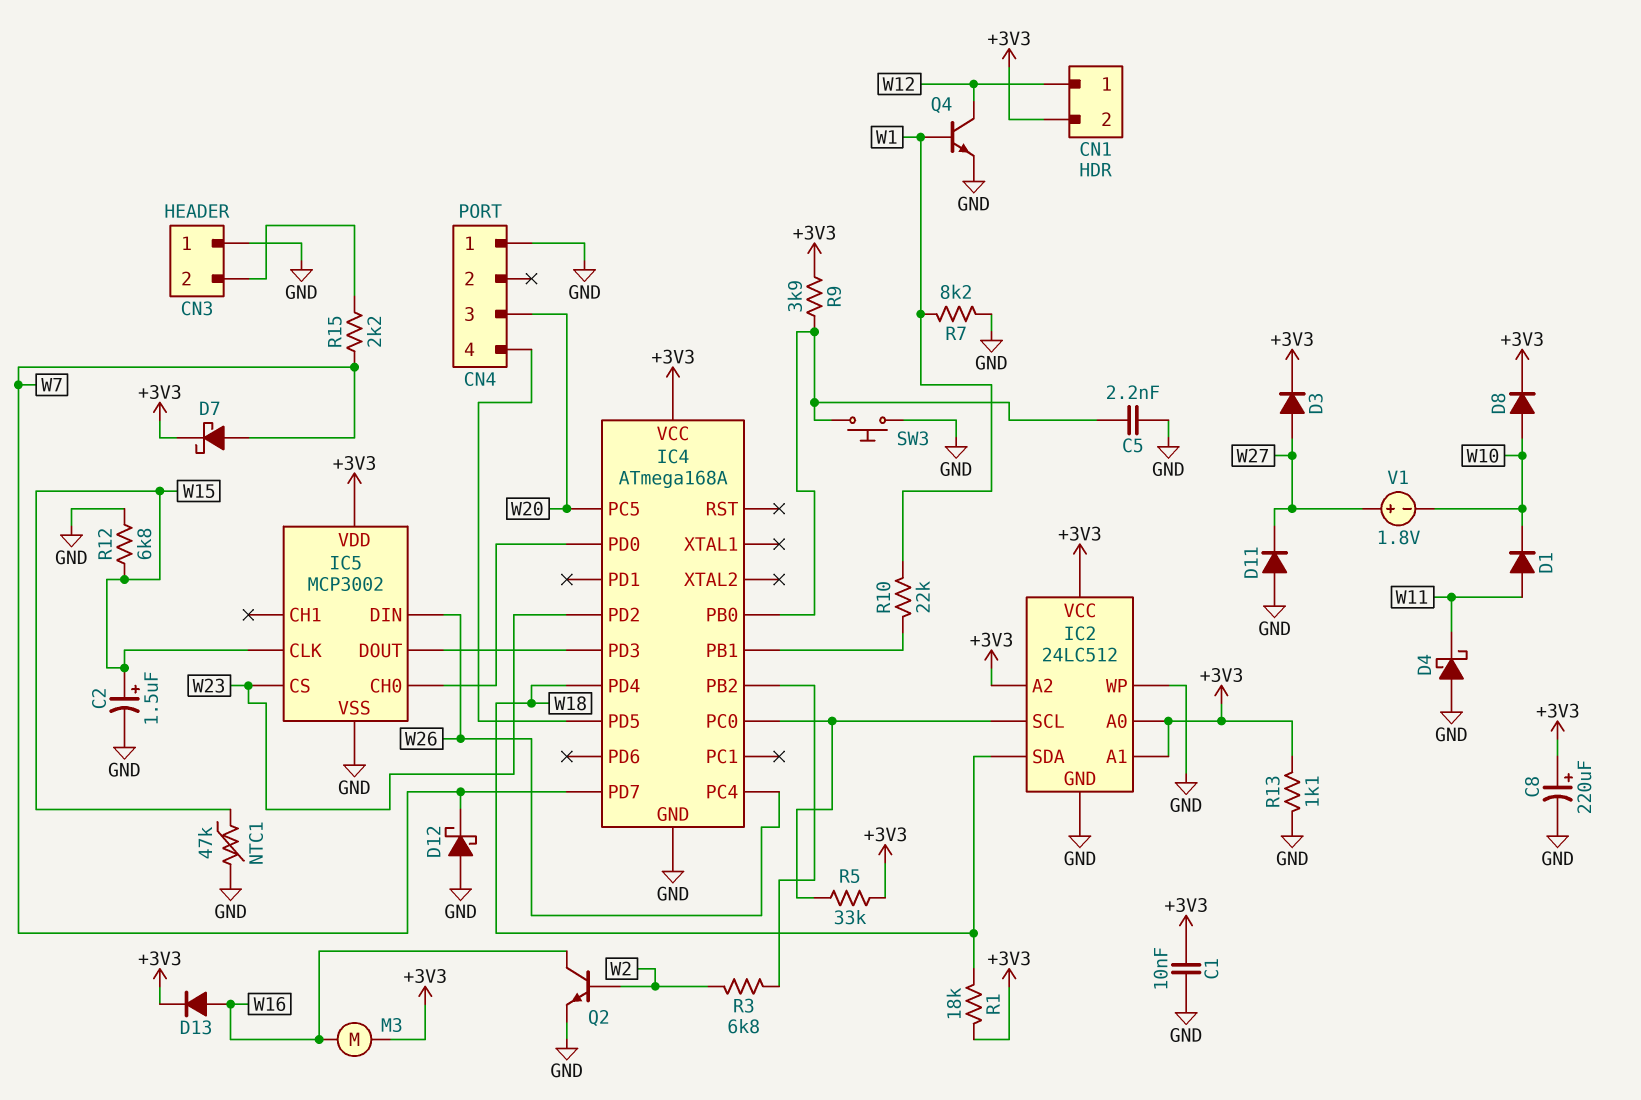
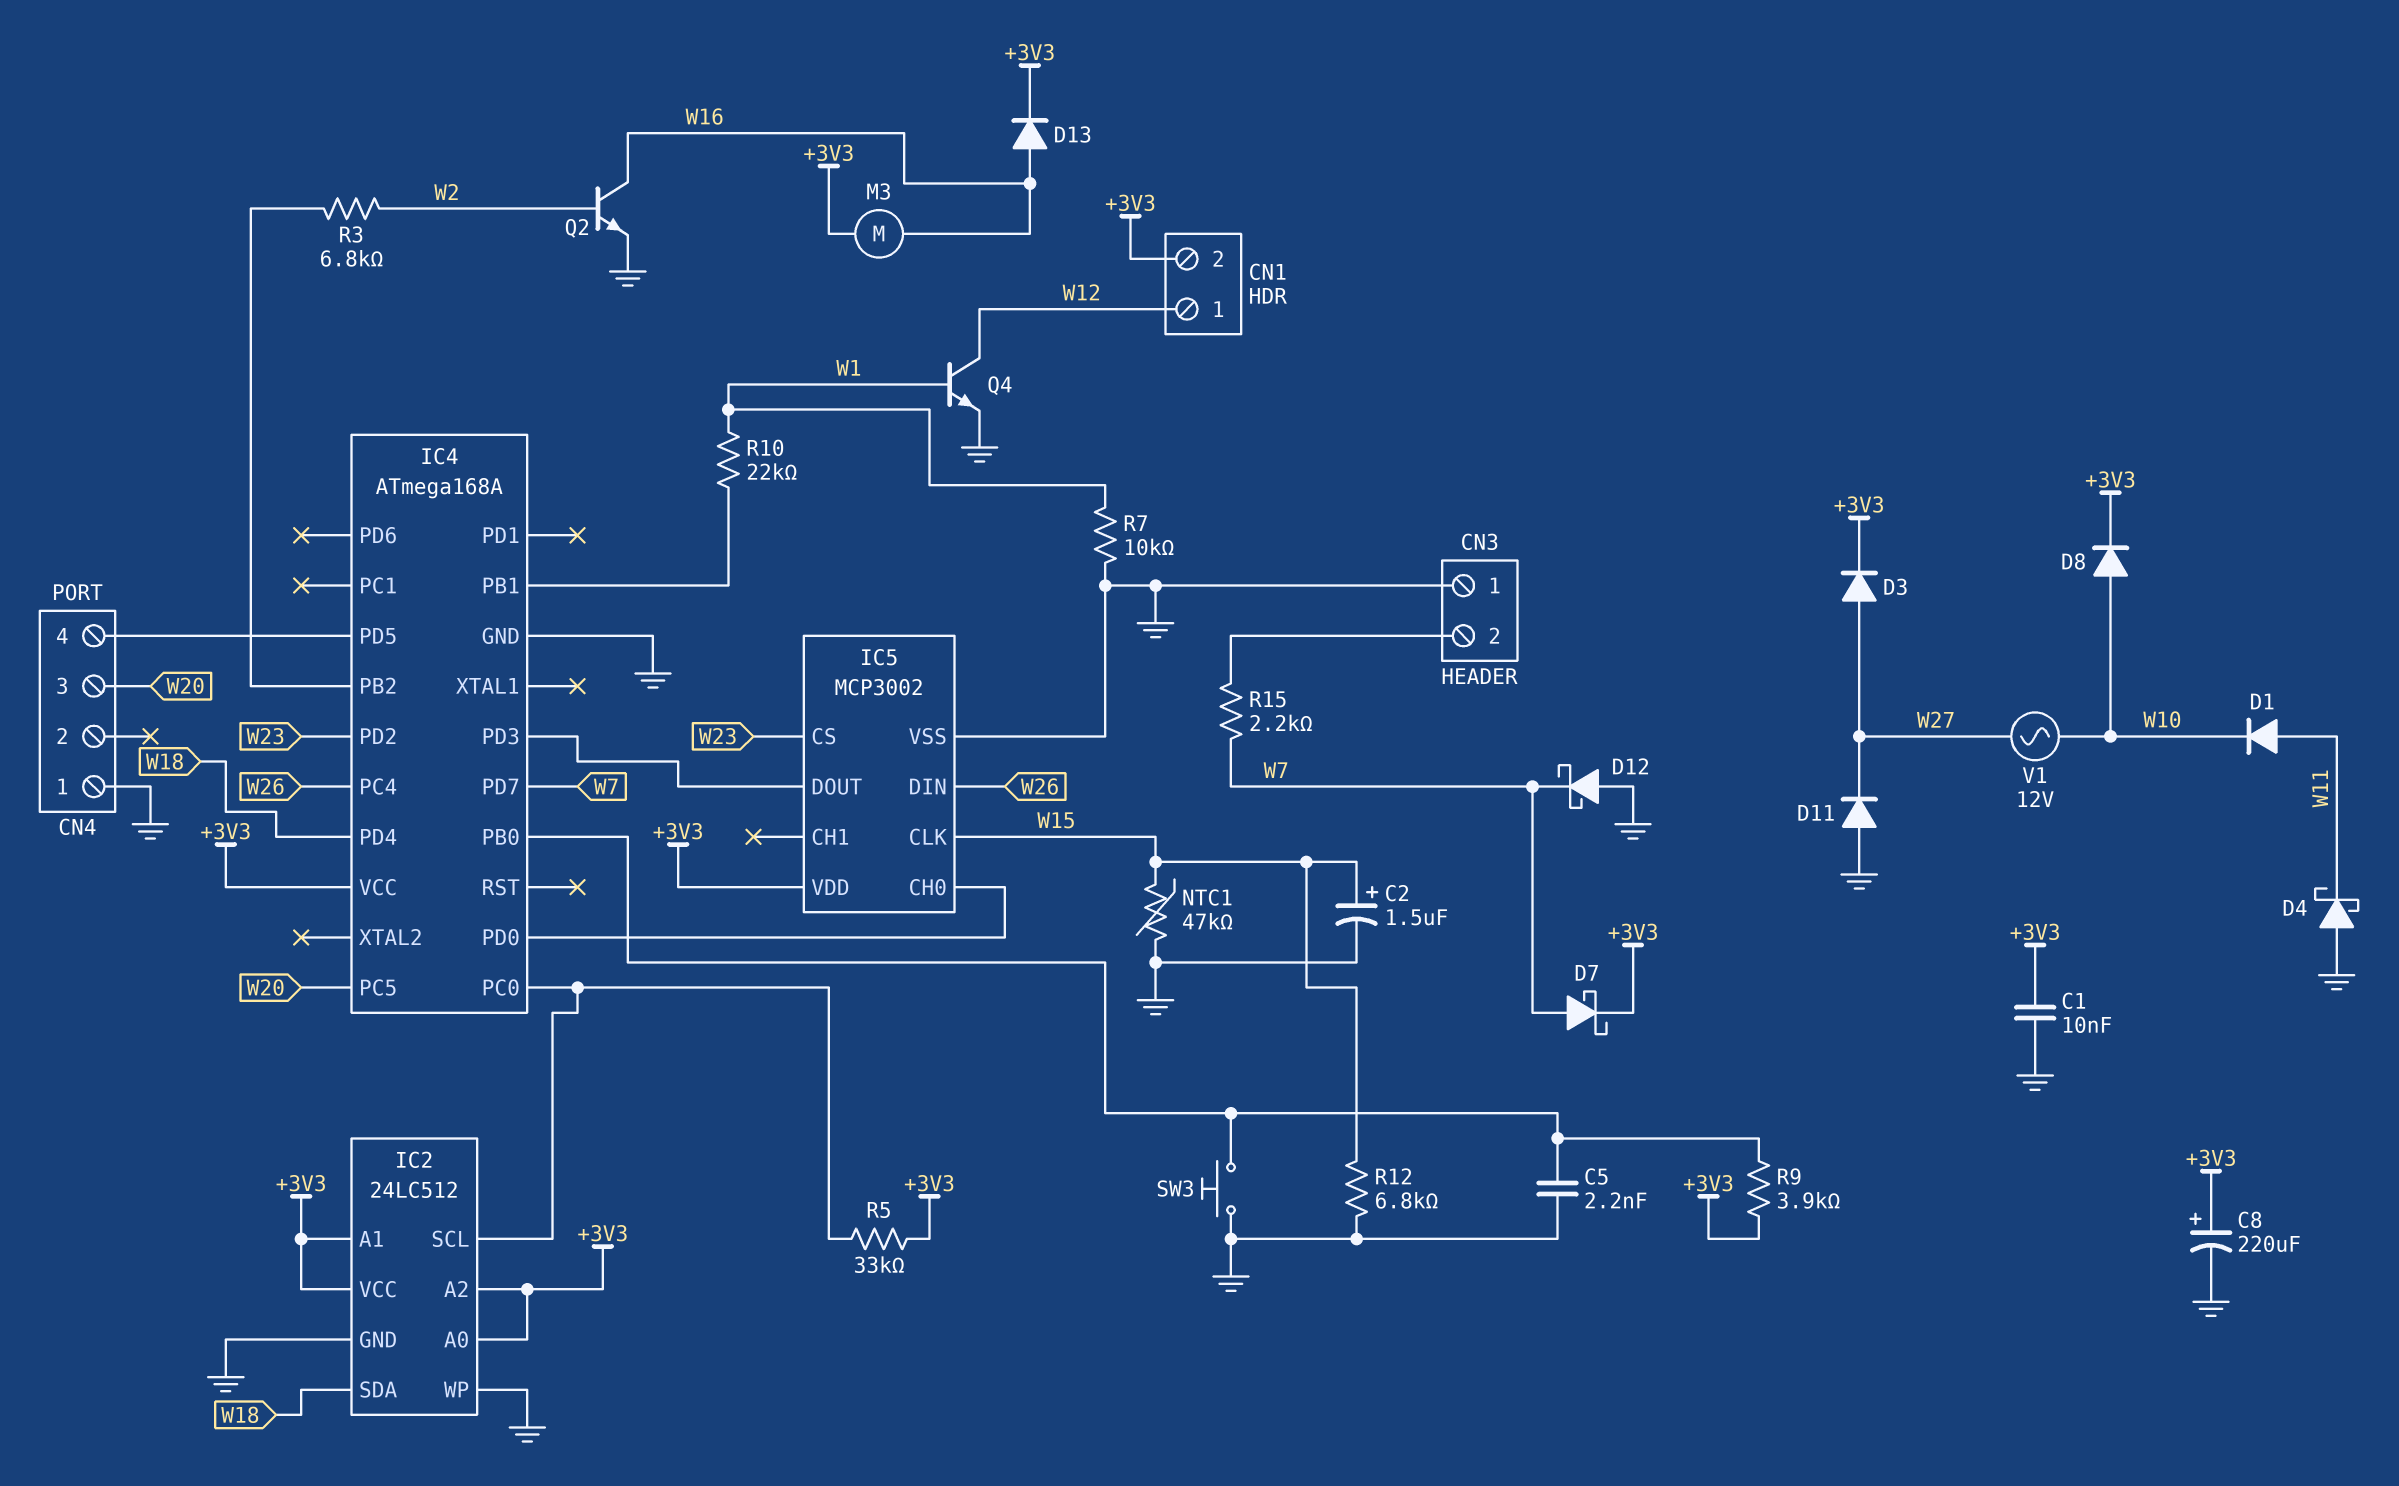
R1: 18k (+3V3, W18) -> none
R7: 8.2k (GND, W1) -> 10k (GND, W1)
R13: 1.1k (+3V3, GND) -> none
V1: 1.8V (plus W27, minus W10) -> AC 12V (W10, W27)

